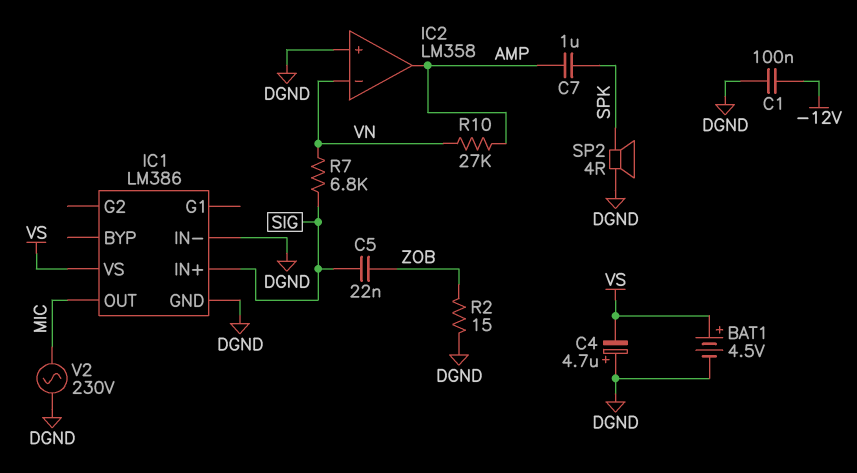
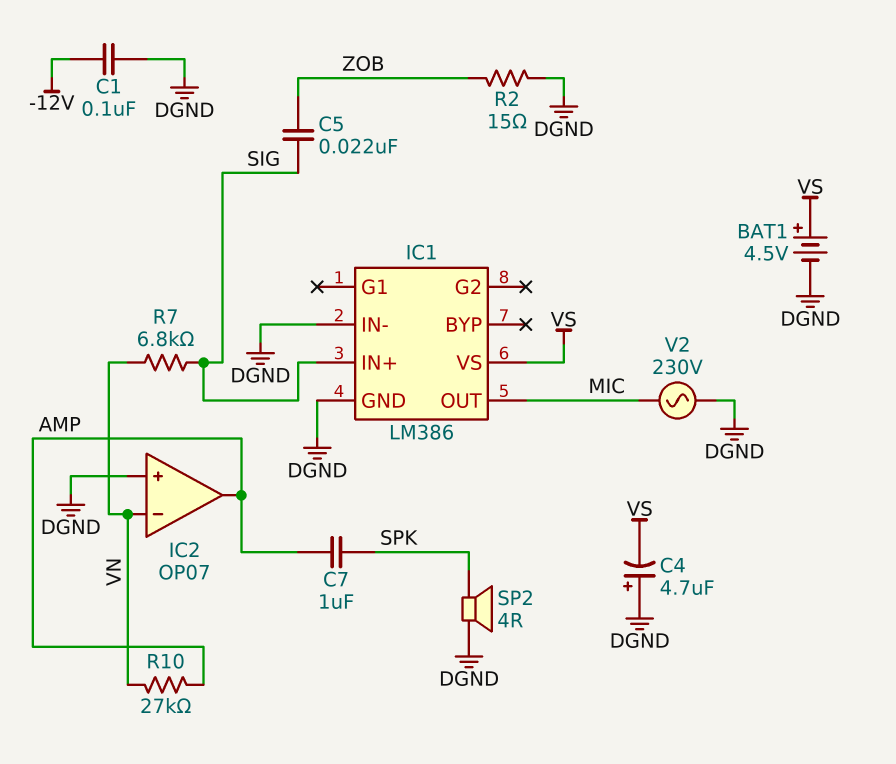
IC2: LM358 -> OP07

